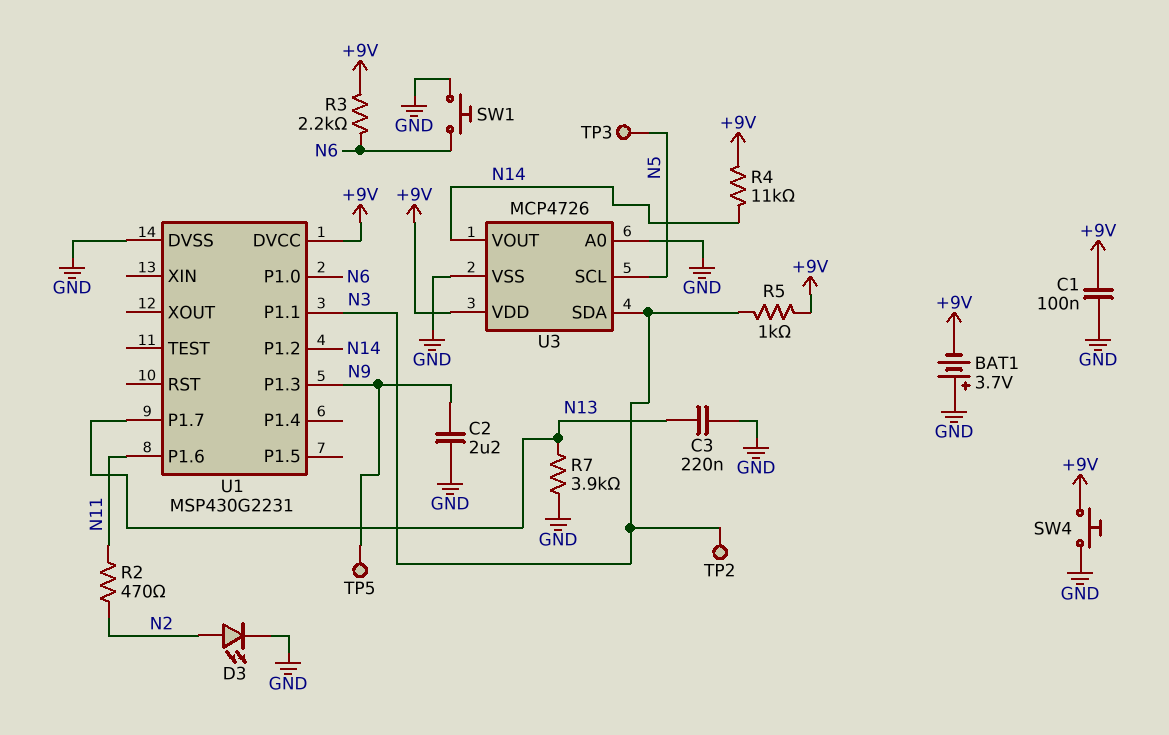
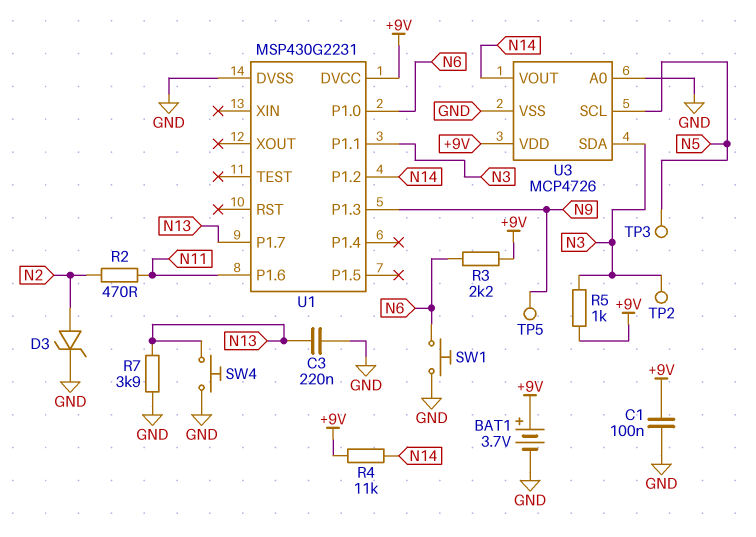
BAT1: 3.7V (plus GND, minus +9V) -> 3.7V (plus +9V, minus GND)
C2: 2.2uF (GND, N9) -> none
D3: LED (A N2, K GND) -> zener (A N2, K GND)
SW4: button (+9V, GND) -> button (GND, N13)

